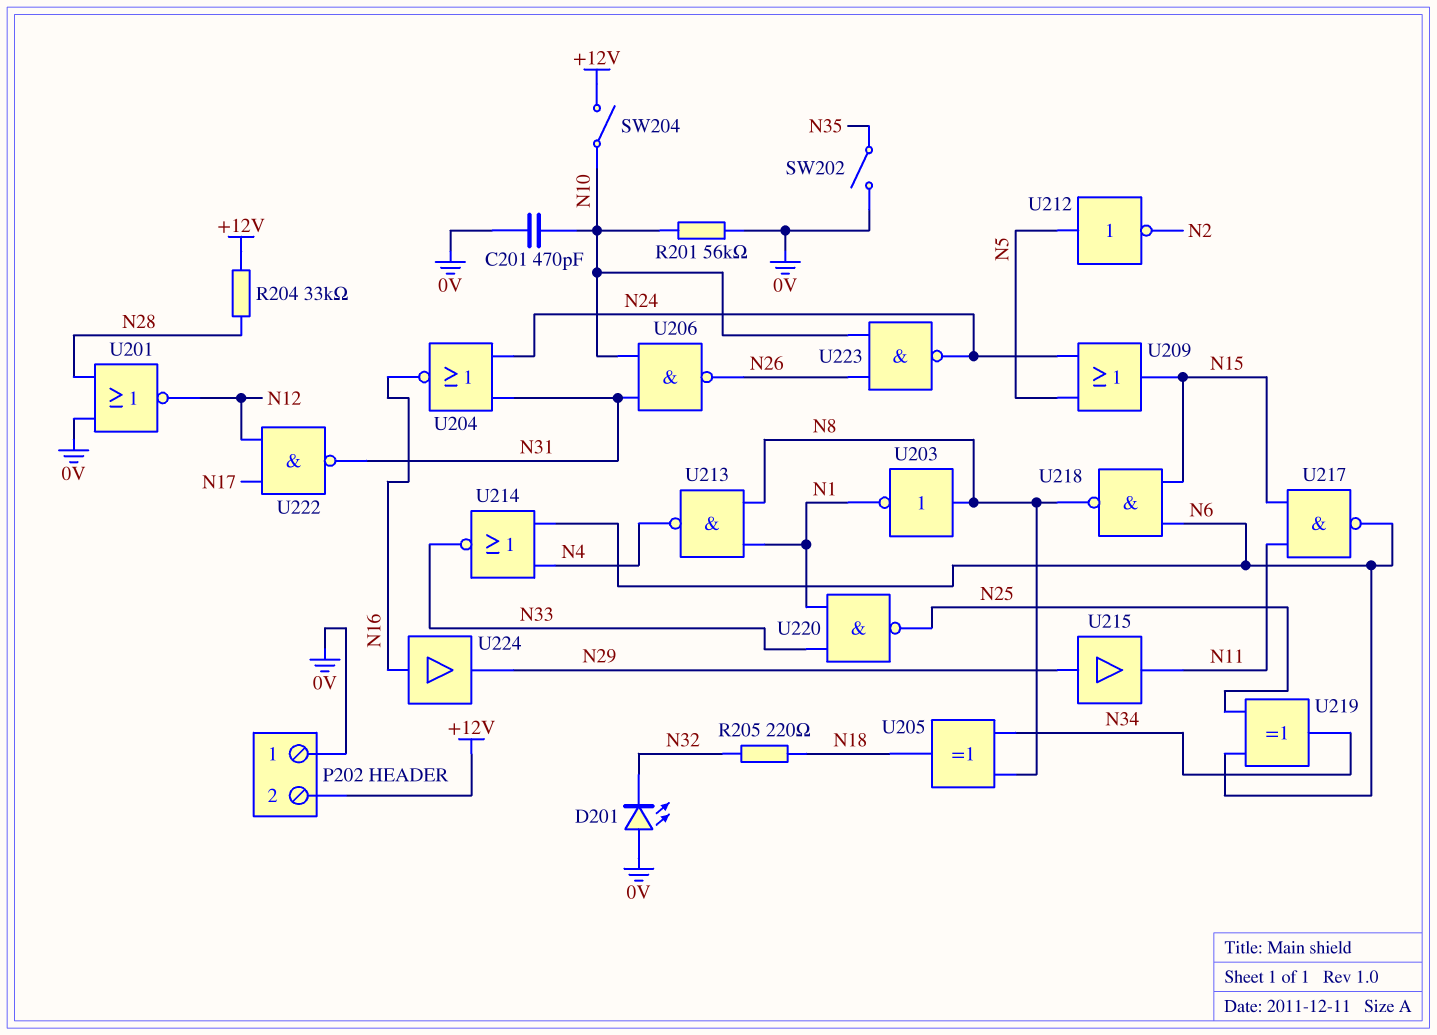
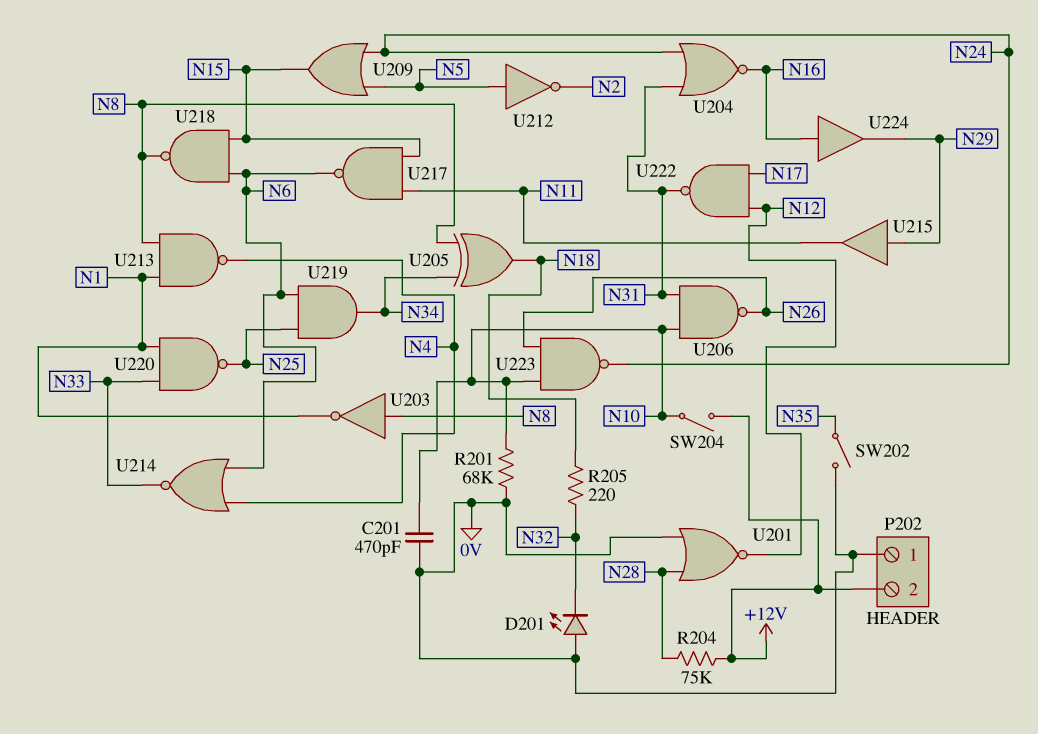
R201: 56k (0V, N10) -> 68k (0V, N10)
R204: 33k (+12V, N28) -> 75k (+12V, N28)
U219: XOR (in N6, in N25, out N34) -> AND (in N6, in N25, out N34)

